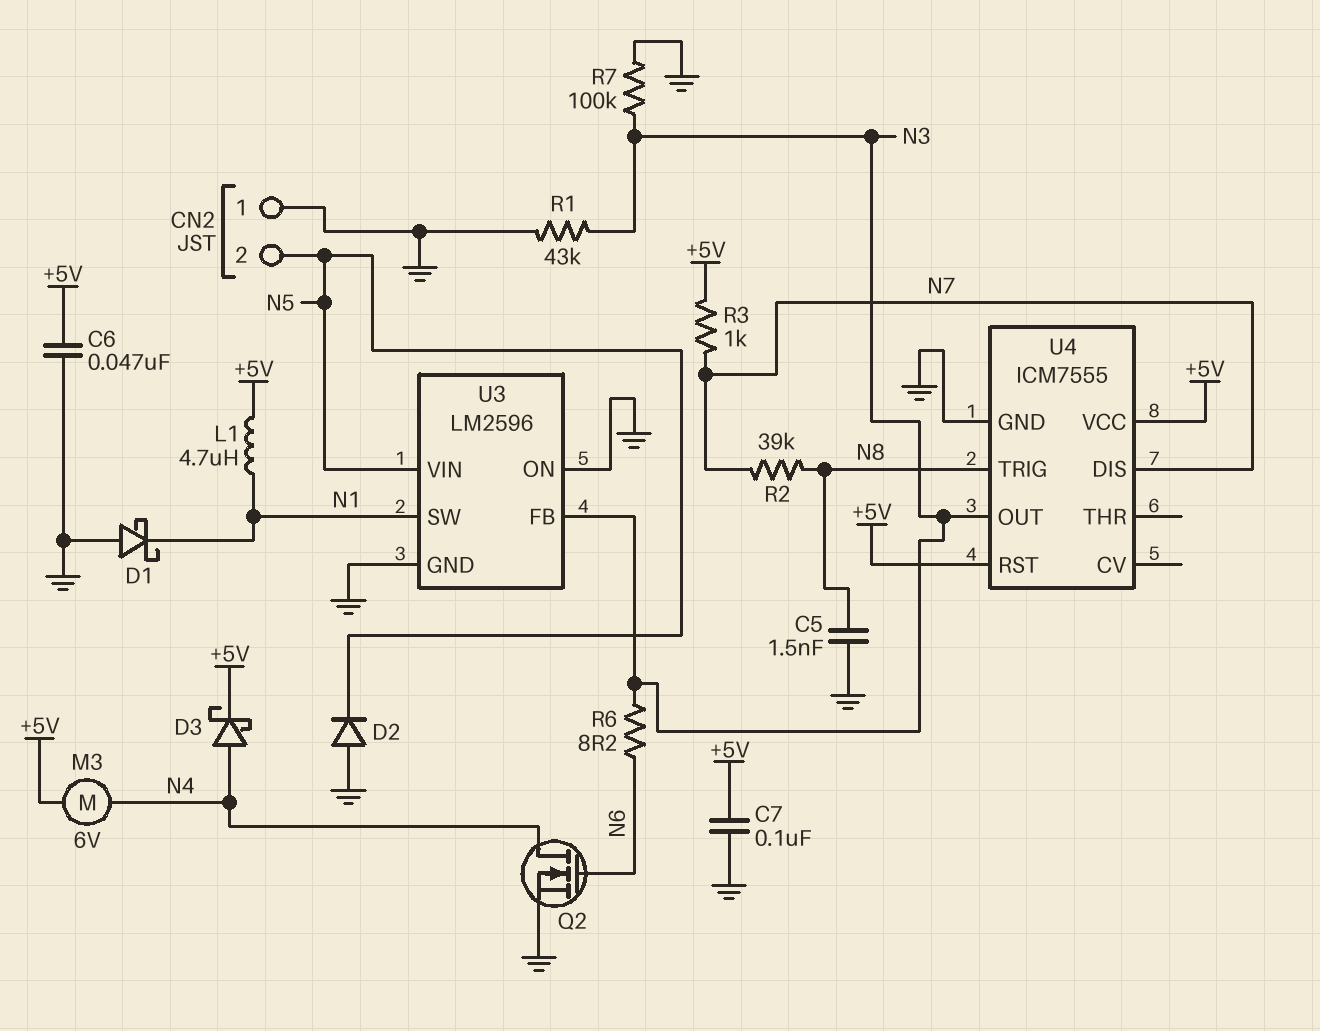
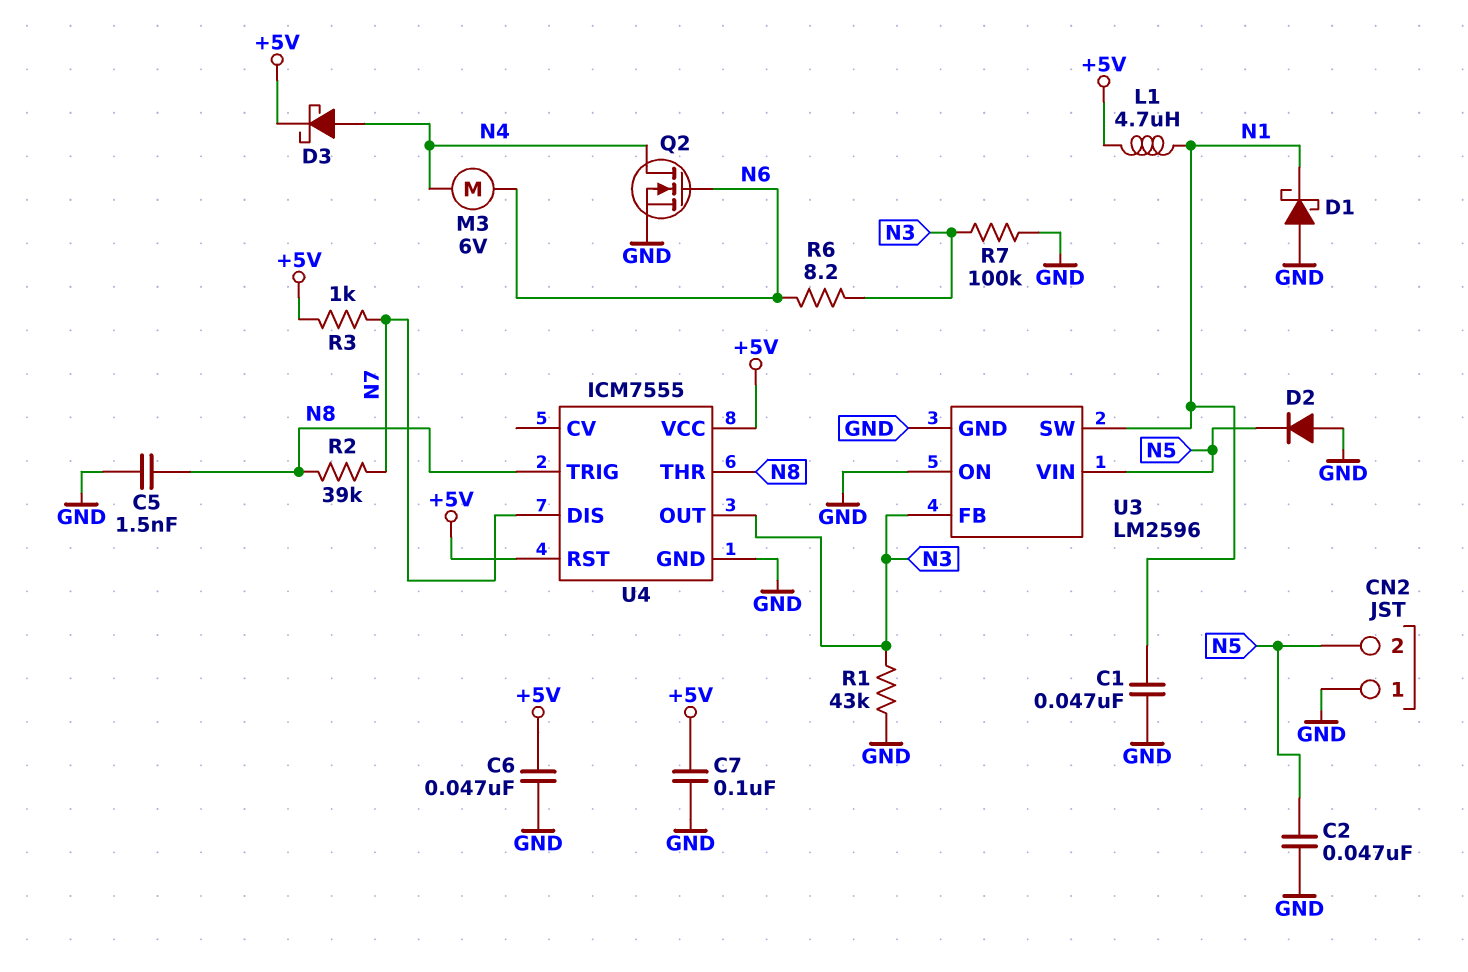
C1: none -> 47nF (GND, N1)
C2: none -> 47nF (GND, N5)
M3: motor 6V (+5V, N4) -> motor 6V (N4, N6)
U4 pin THR: none -> N8

